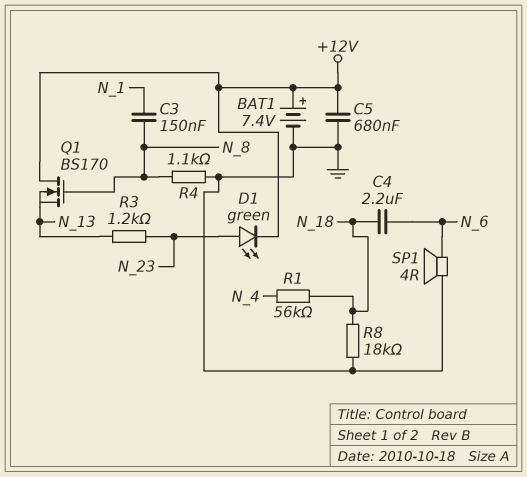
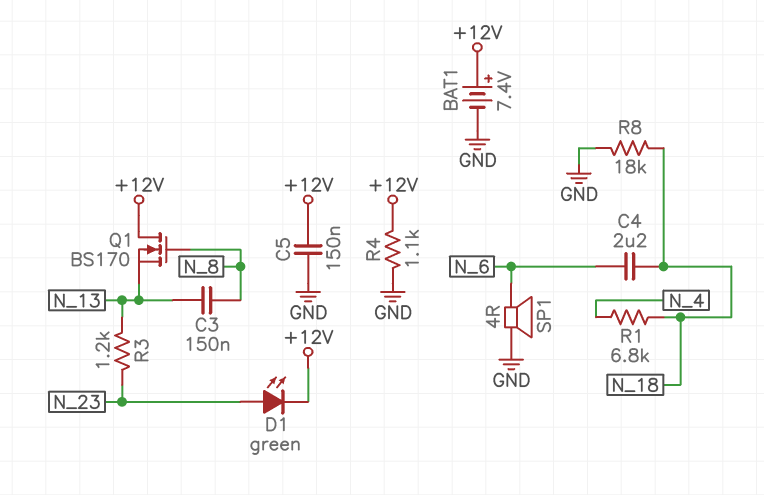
C3: 150nF (N_1, N_8) -> 150nF (N_8, N_13)
C5: 680nF (+12V, GND) -> 150nF (+12V, GND)
R1: 56k (N_4, N_18) -> 6.8k (N_4, N_18)
R4: 1.1k (GND, N_8) -> 1.1k (+12V, GND)

